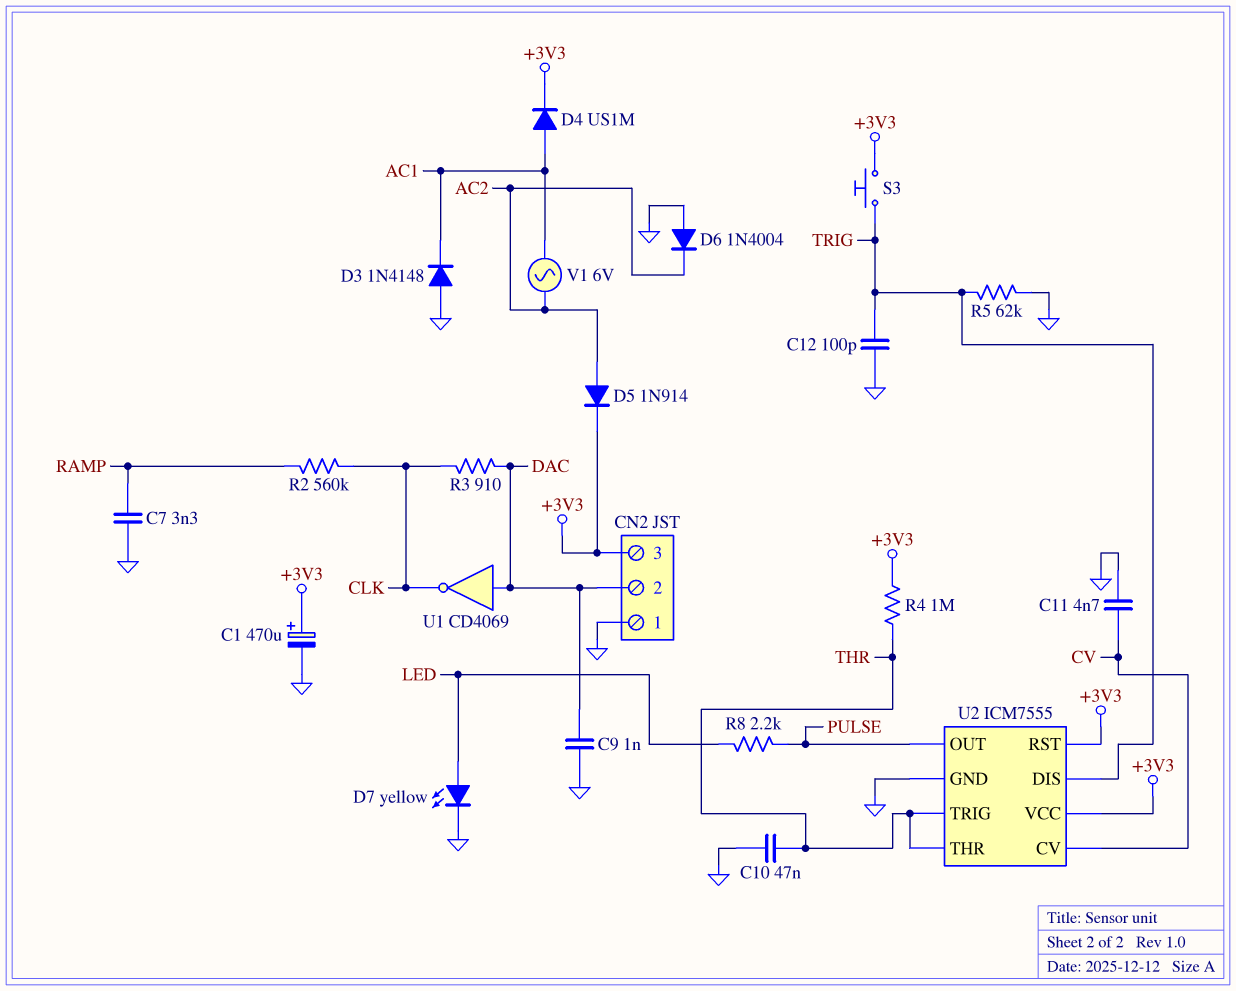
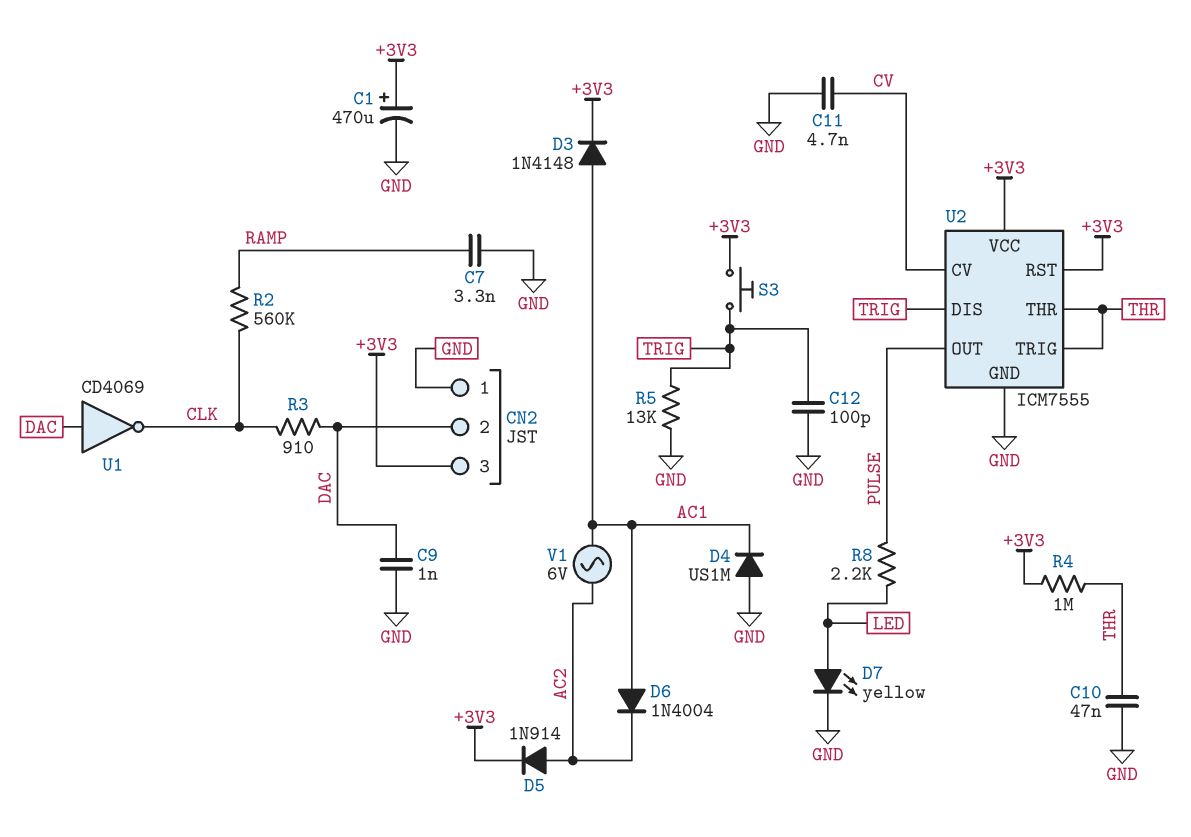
D3: diode 1N4148 (A GND, K AC1) -> diode 1N4148 (A AC1, K +3V3)
D4: diode US1M (A AC1, K +3V3) -> diode US1M (A GND, K AC1)
D6: diode 1N4004 (A GND, K AC2) -> diode 1N4004 (A AC1, K AC2)
R5: 62k (GND, TRIG) -> 13k (GND, TRIG)

